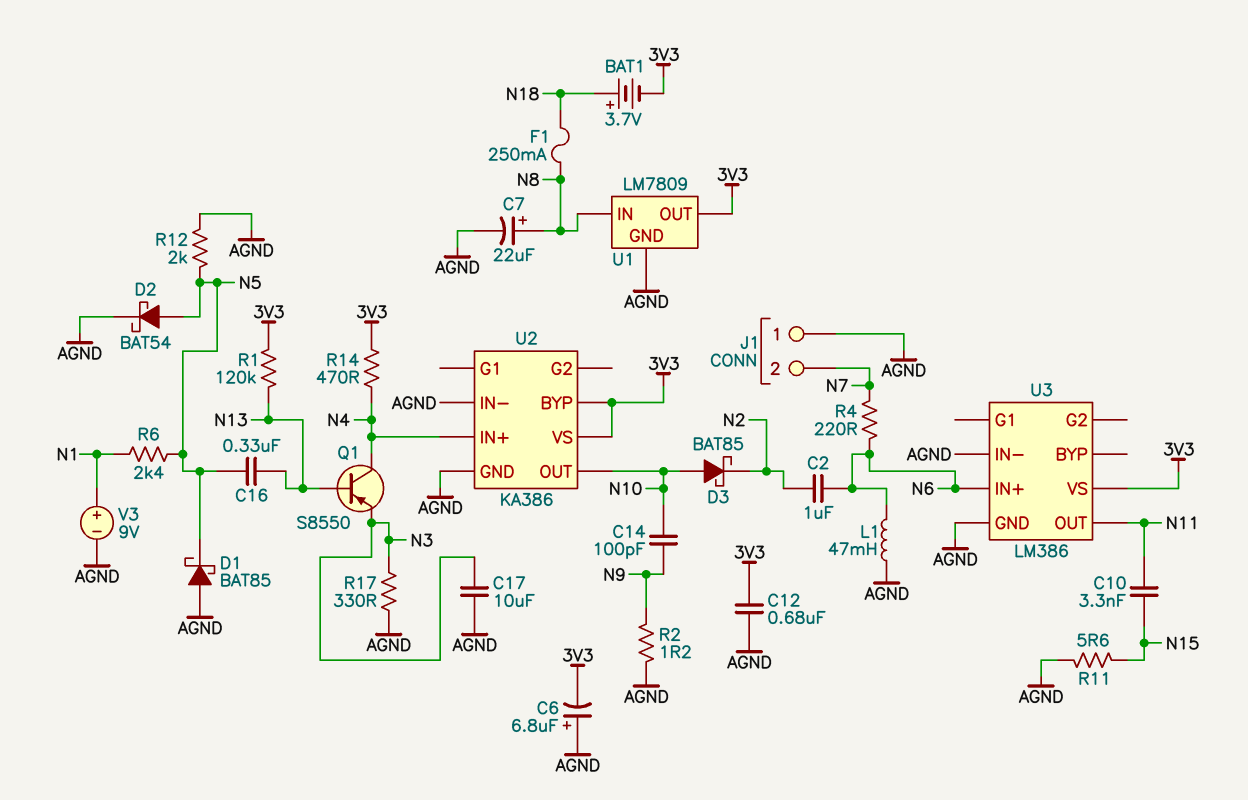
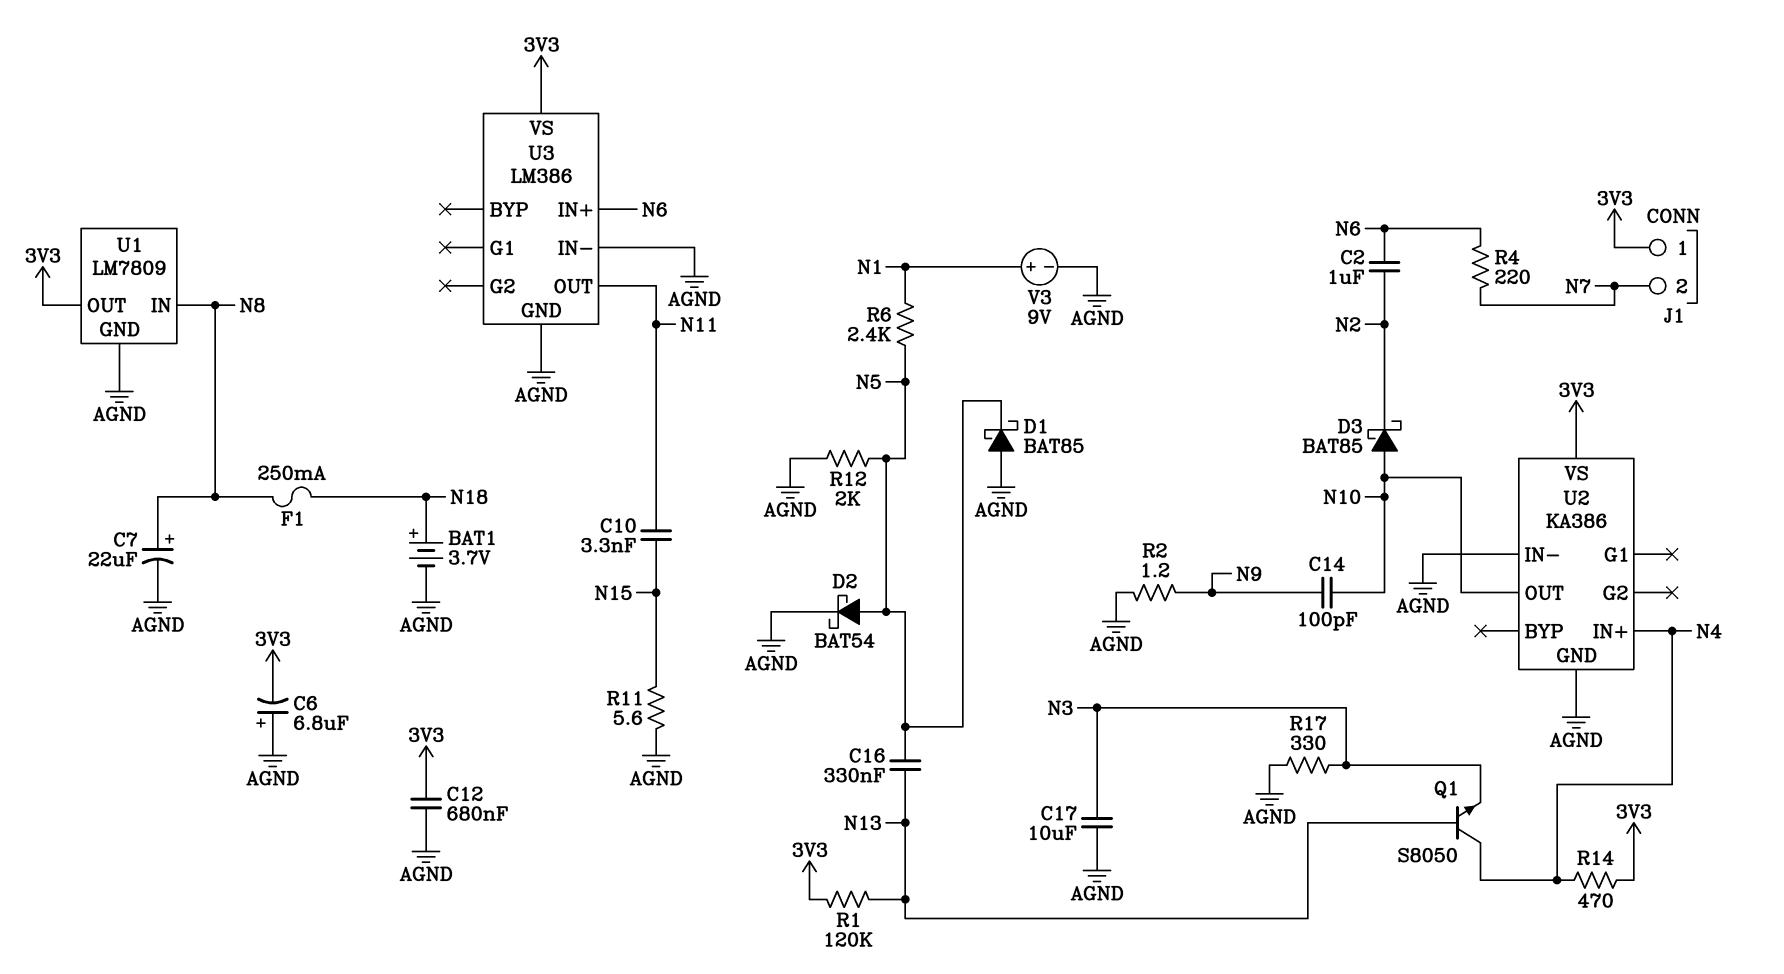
BAT1: 3.7V (plus N18, minus 3V3) -> 3.7V (plus N18, minus AGND)
J1 pin 1: AGND -> 3V3
L1: 47mH (AGND, N6) -> none
Q1: PNP S8550 (B N13, C N4, E N3) -> NPN S8050 (B N13, C N4, E N3)
U2 pin BYP: 3V3 -> none

